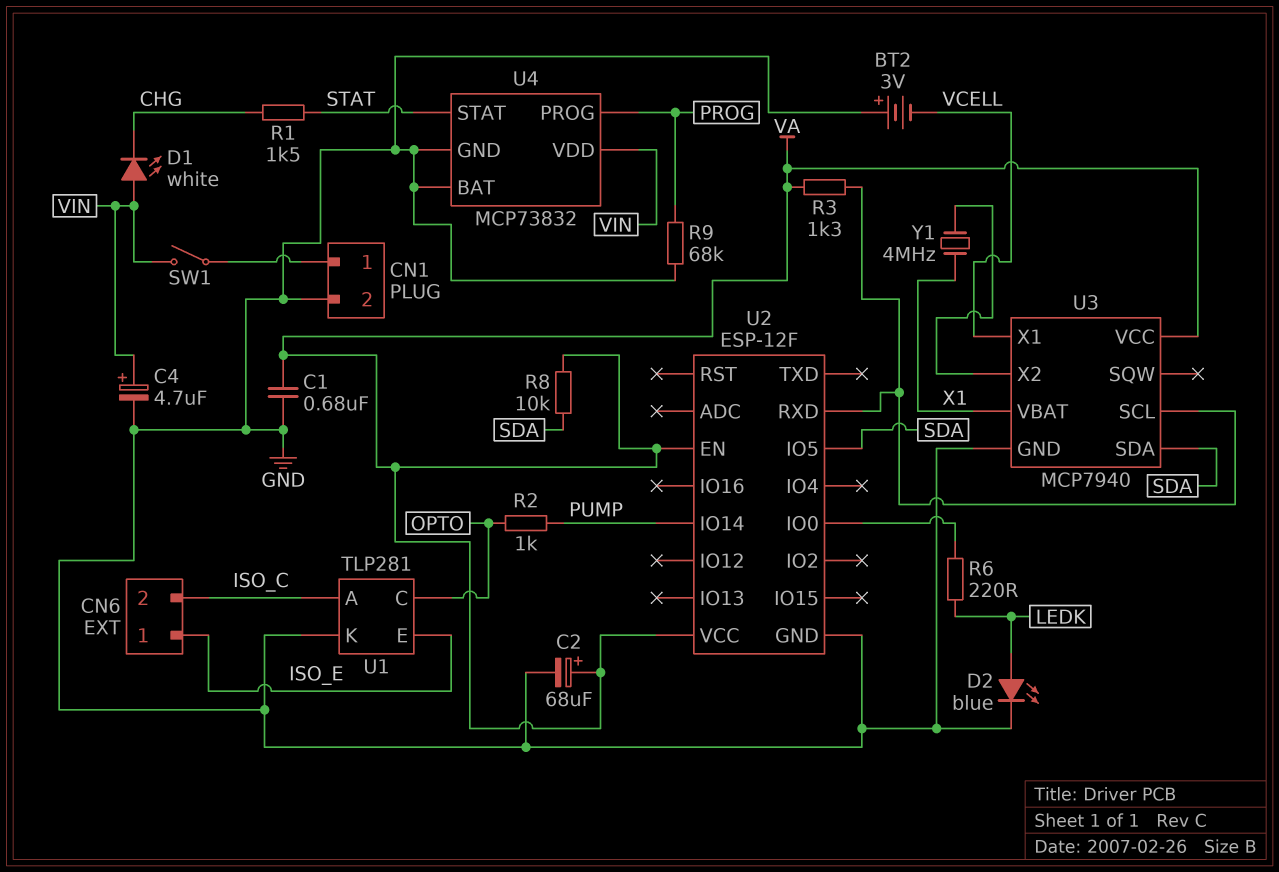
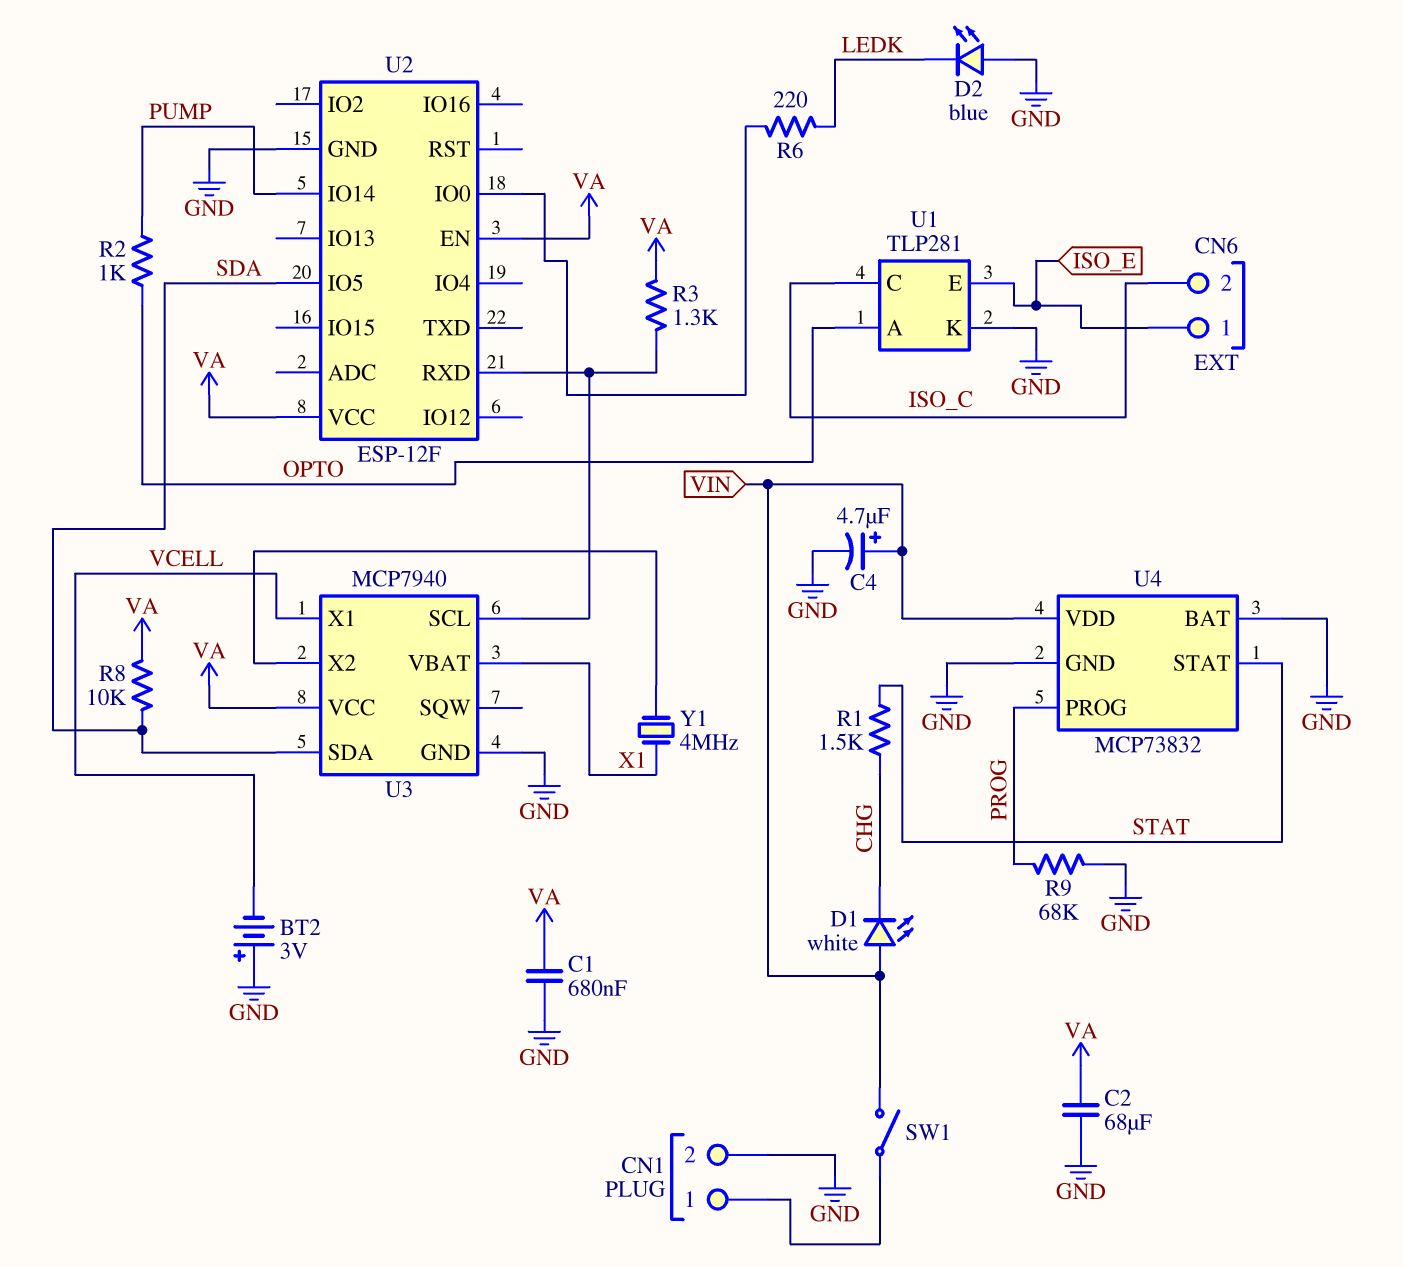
C2: 68uF (plus VA, minus GND) -> 68uF (GND, VA)
D2: LED blue (A LEDK, K GND) -> LED blue (A GND, K LEDK)
U1 pin A: ISO_C -> OPTO
U1 pin C: OPTO -> ISO_C

